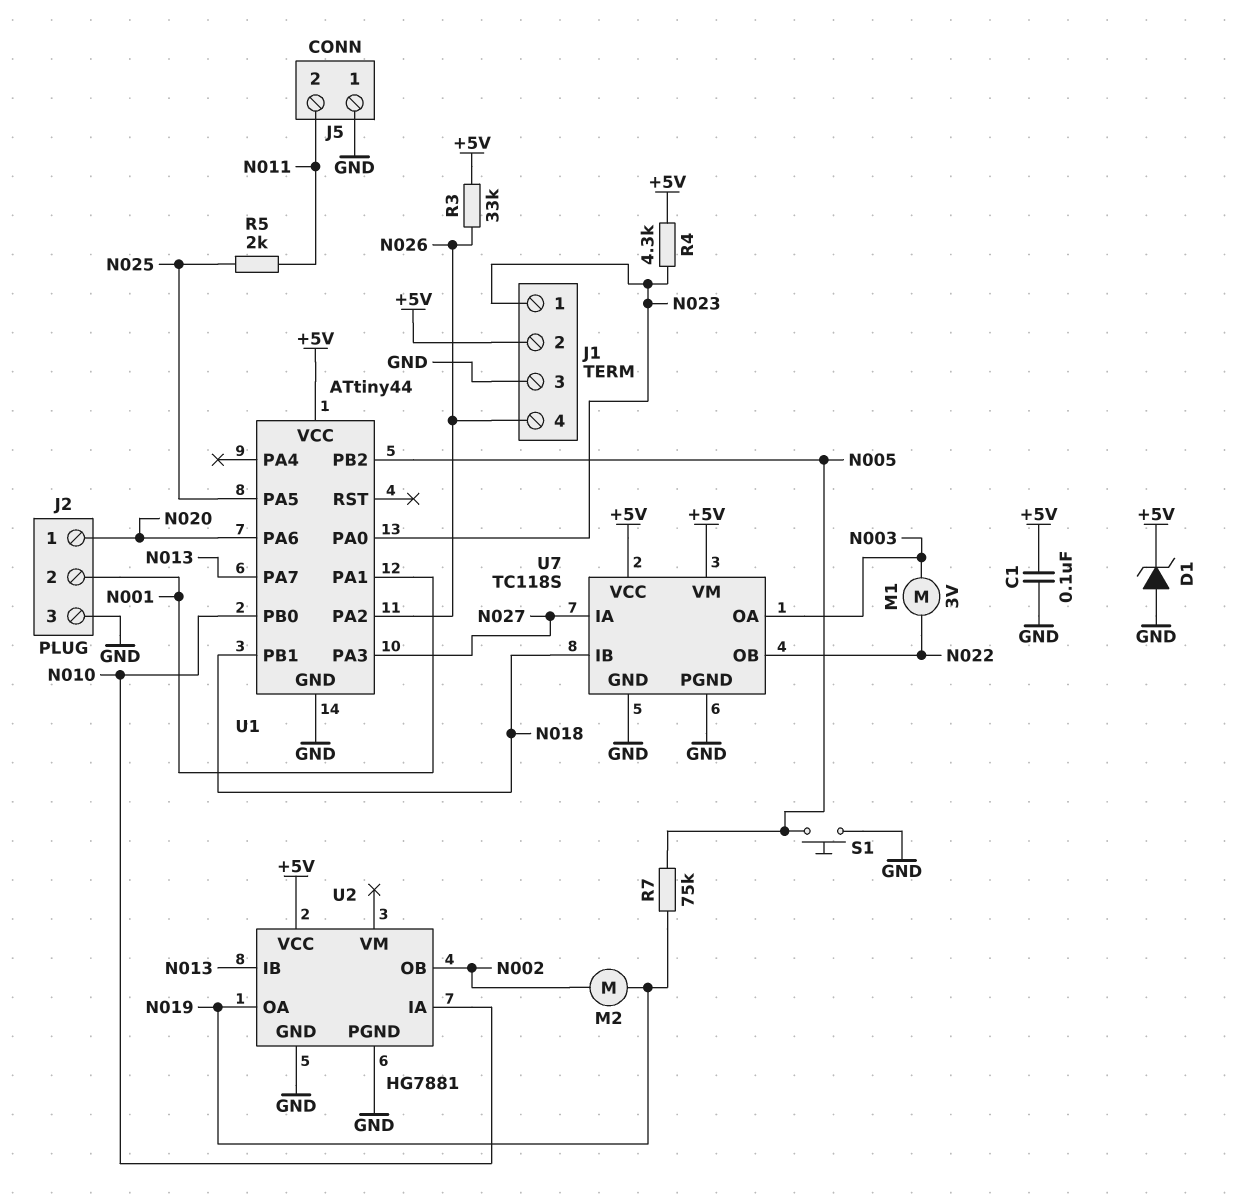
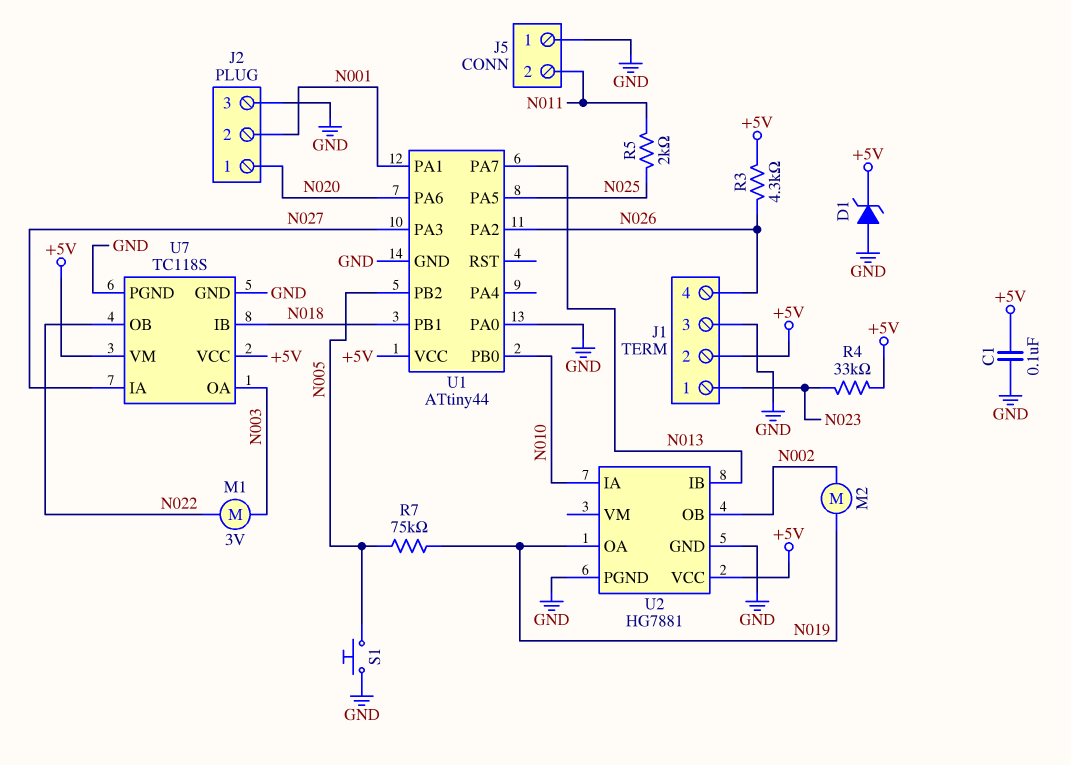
R3: 33k (+5V, N026) -> 4.3k (+5V, N026)
R4: 4.3k (+5V, N023) -> 33k (+5V, N023)
U1 pin PA0: N023 -> GND

